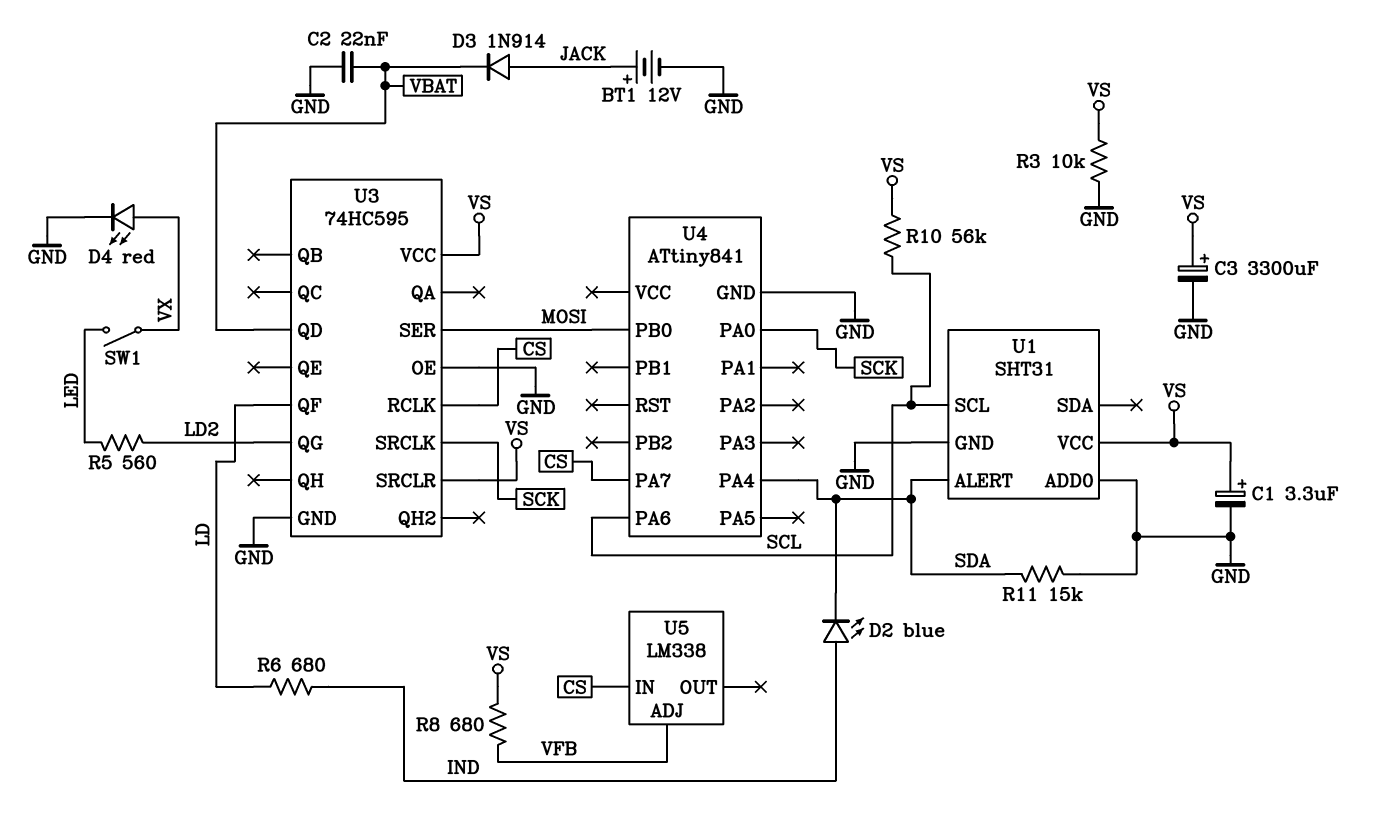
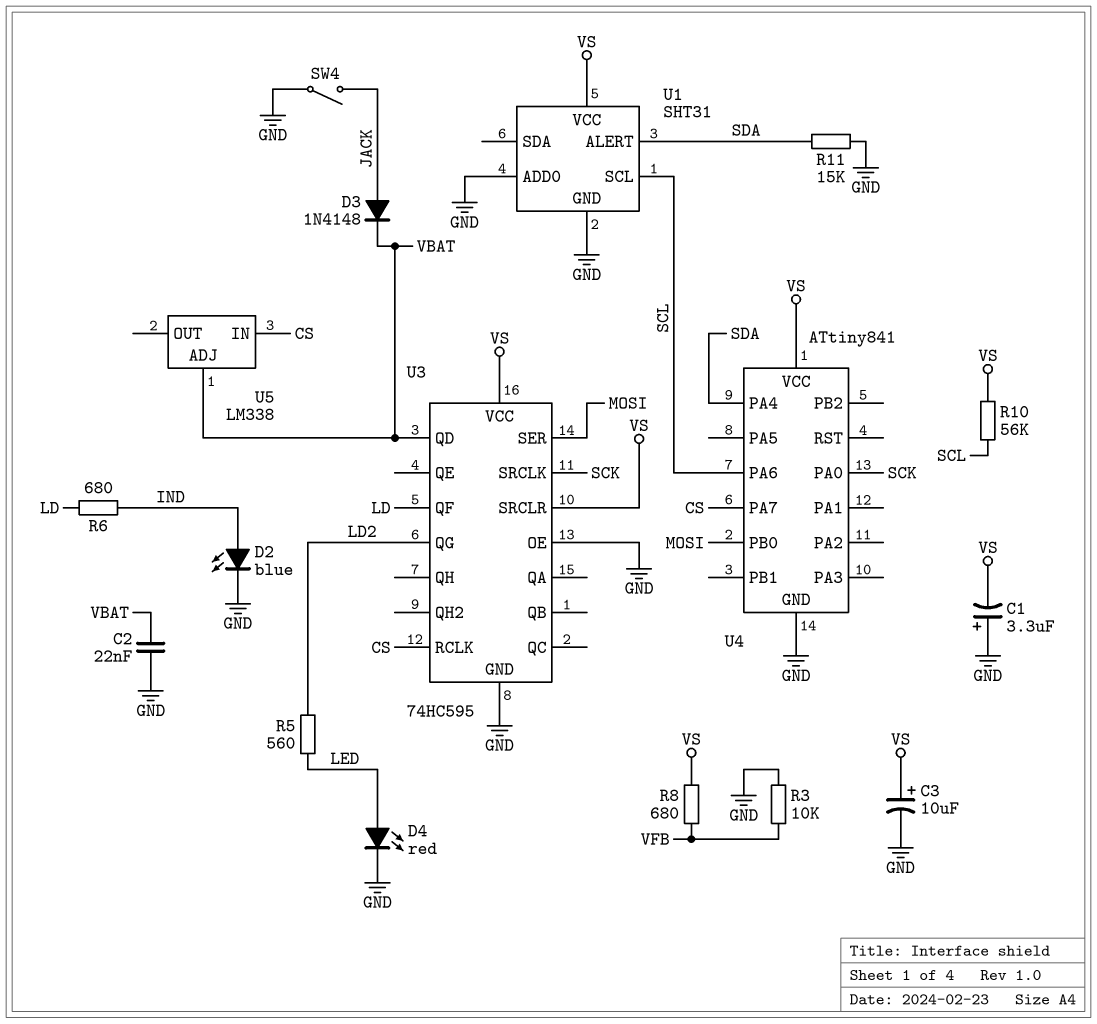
BT1: 12V (plus JACK, minus GND) -> none
C1: 3.3uF (plus VS, minus GND) -> 3.3uF (plus GND, minus VS)
C3: 3300uF (plus VS, minus GND) -> 10uF (plus VS, minus GND)
D2: LED blue (A IND, K SDA) -> LED blue (A IND, K GND)
D3: diode 1N914 (A JACK, K VBAT) -> diode 1N4148 (A JACK, K VBAT)
D4: LED red (A VX, K GND) -> LED red (A LED, K GND)
R3: 10k (GND, VS) -> 10k (GND, VFB)
SW1: switch (LED, VX) -> none
SW4: none -> switch (GND, JACK)
U4 pin VCC: none -> VS
U5 pin ADJ: VFB -> VBAT

